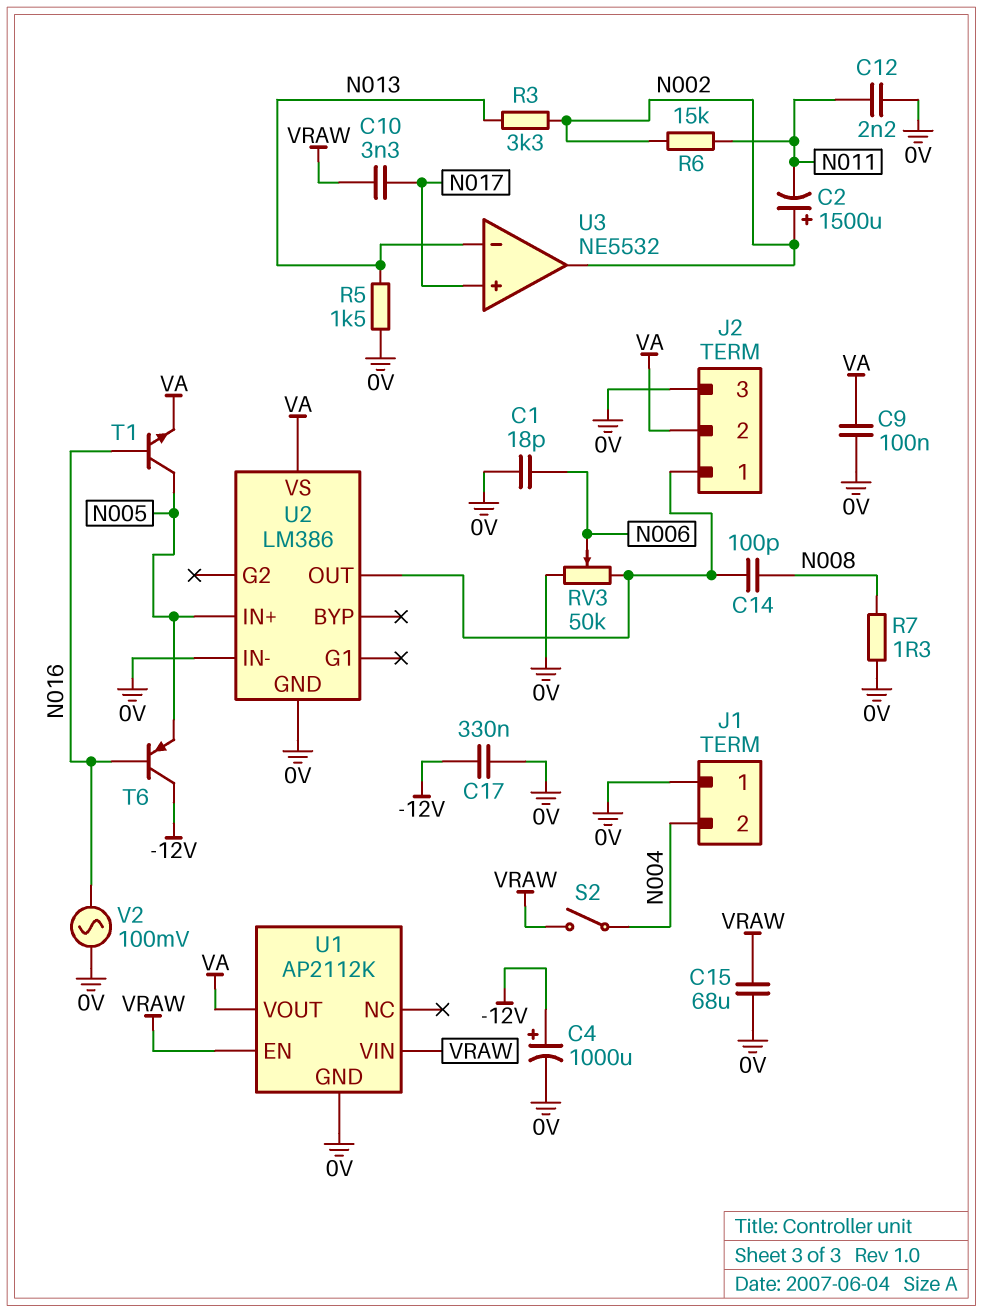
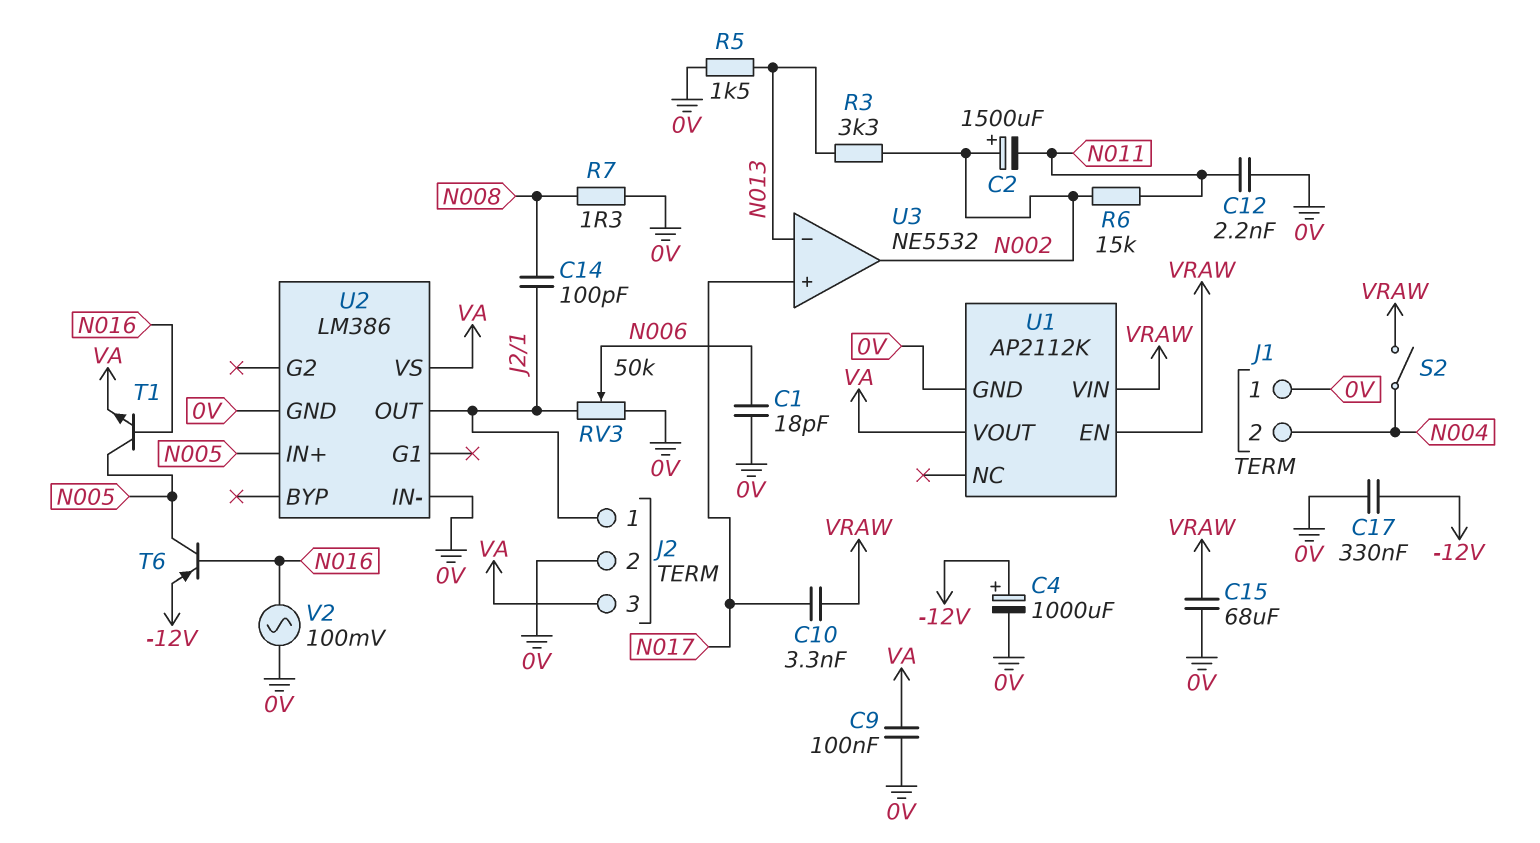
J2 pin 2: VA -> 0V
J2 pin 3: 0V -> VA
T6: PNP (B N016, C -12V, E N005) -> PNP (B N016, C N005, E -12V)

